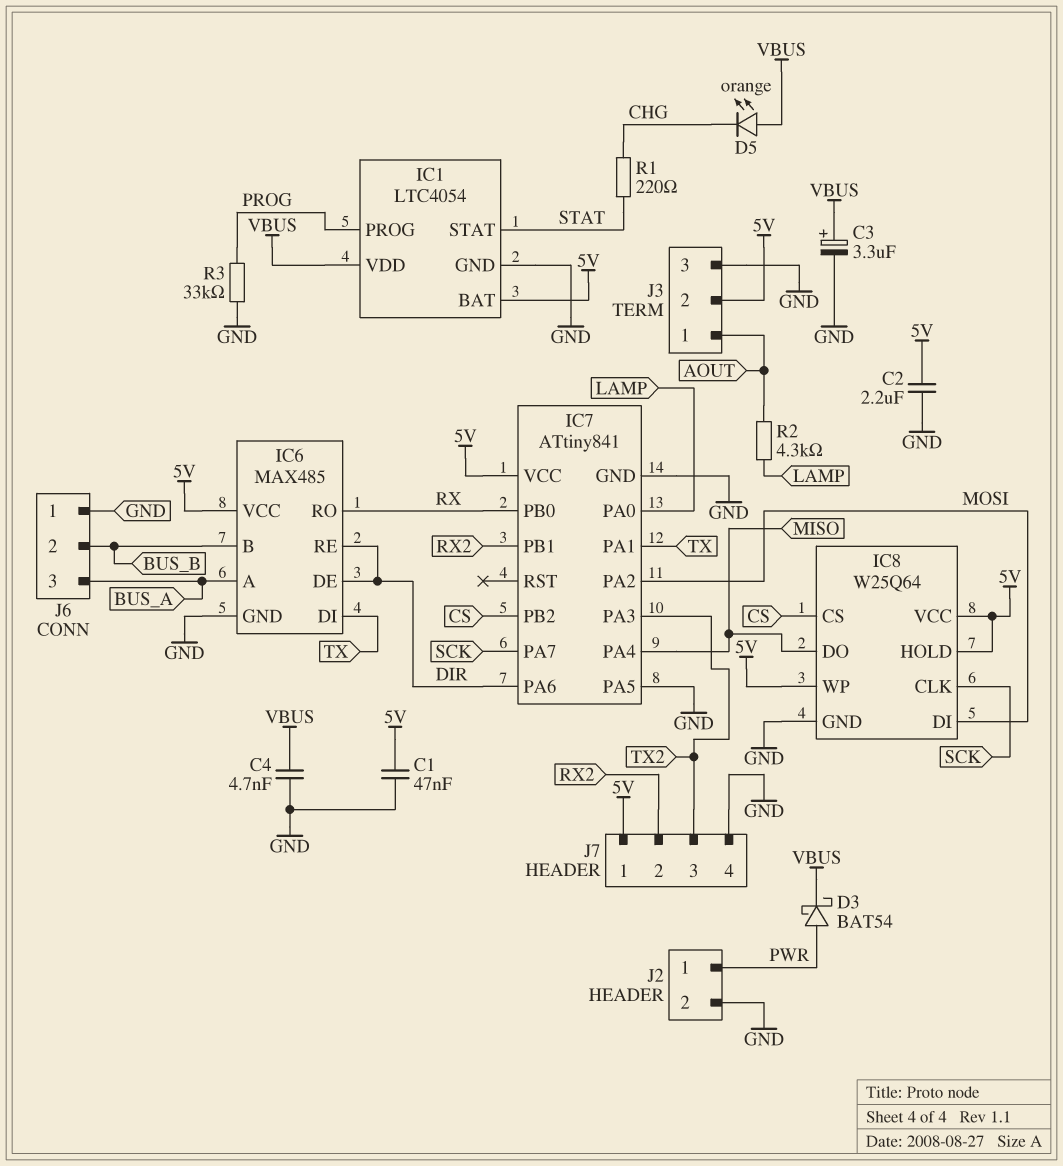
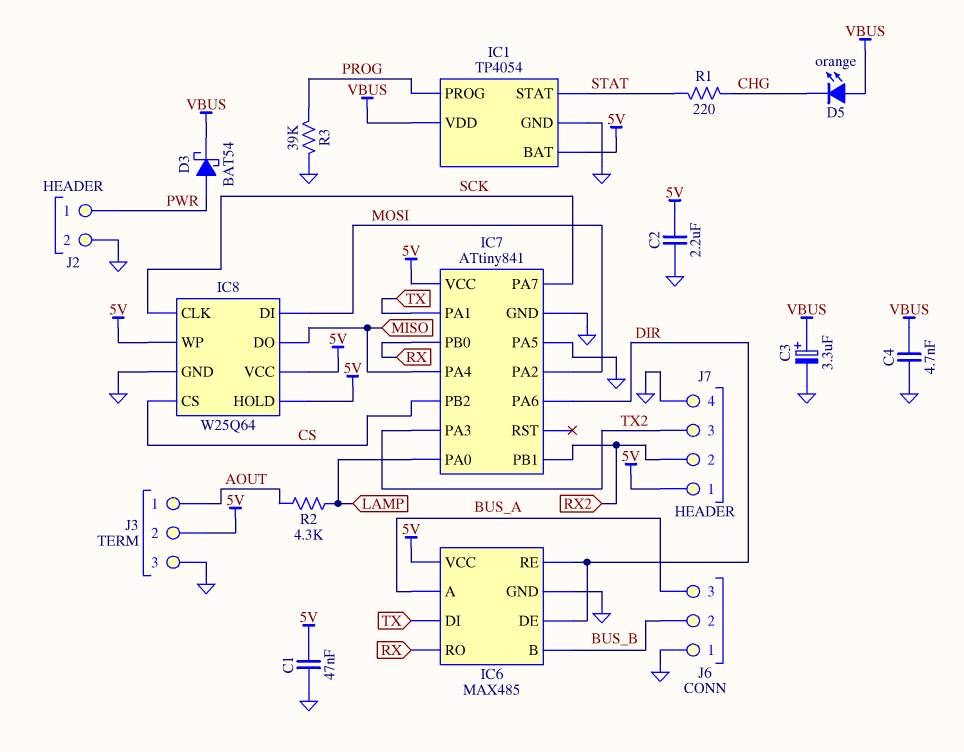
IC1: LTC4054 -> TP4054
R3: 33k (GND, PROG) -> 39k (GND, PROG)

